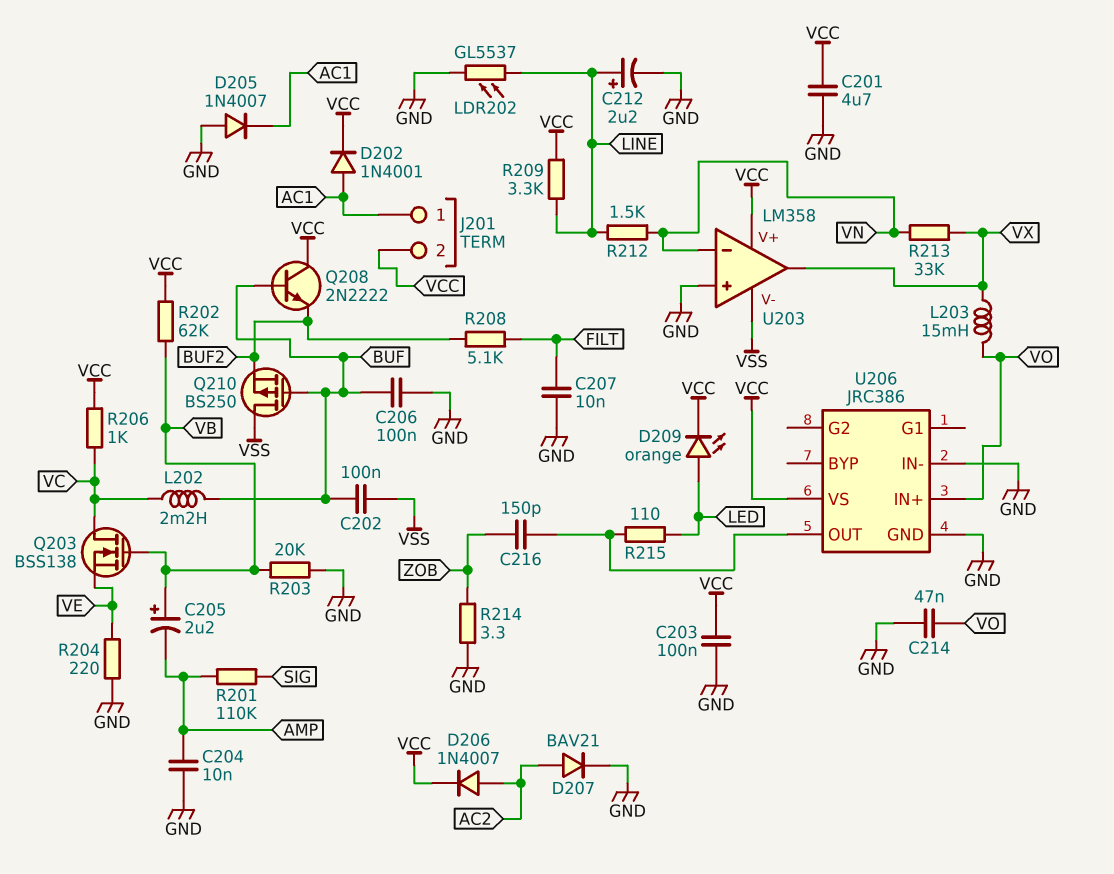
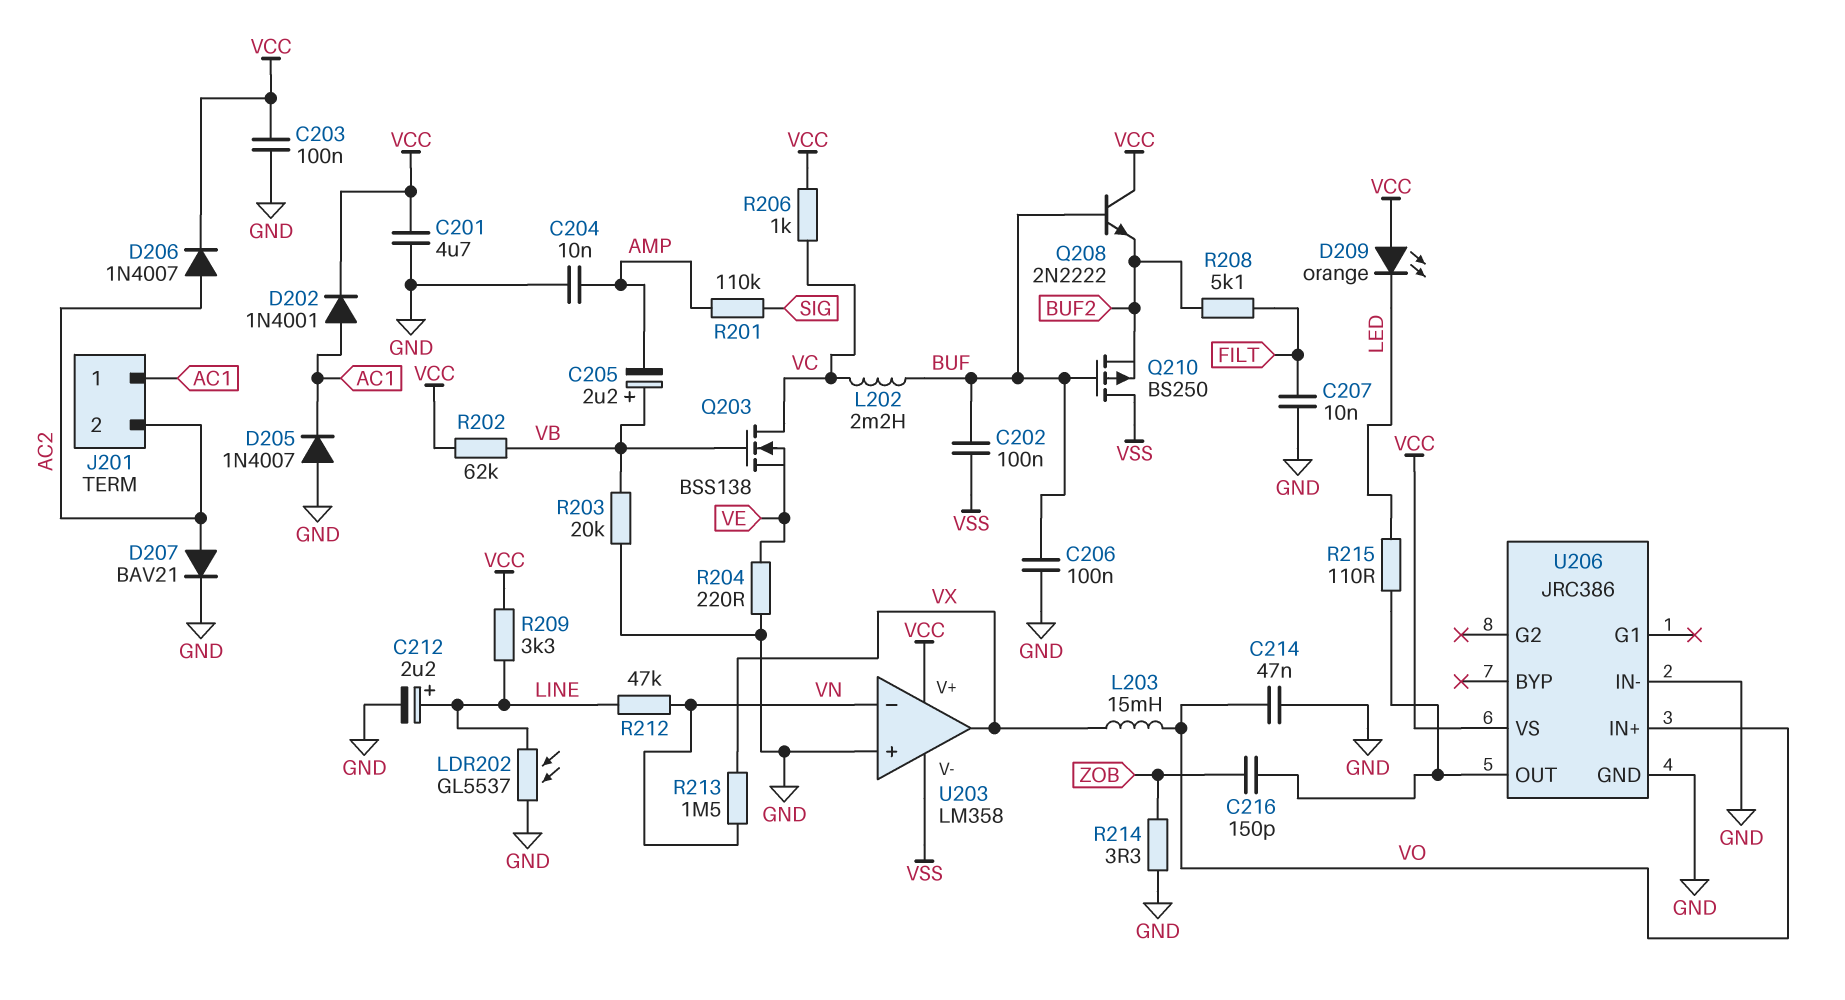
D209: LED orange (A LED, K VCC) -> LED orange (A VCC, K LED)
J201 pin 2: VCC -> AC2
R212: 1.5k (LINE, VN) -> 47k (LINE, VN)
R213: 33k (VN, VX) -> 1.5M (VN, VX)

